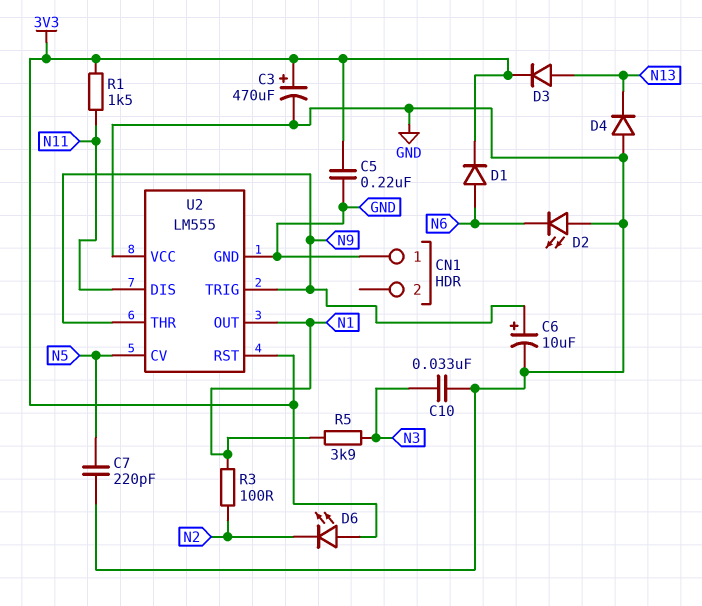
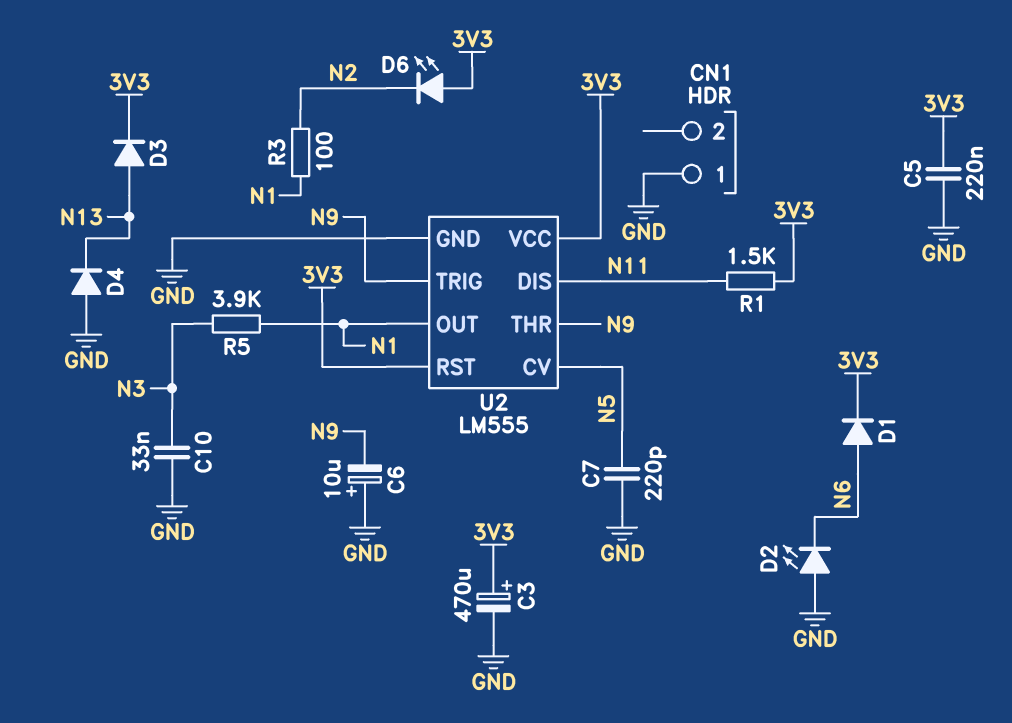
C6: 10uF (plus N9, minus GND) -> 10uF (plus GND, minus N9)
U2 pin VCC: GND -> 3V3

